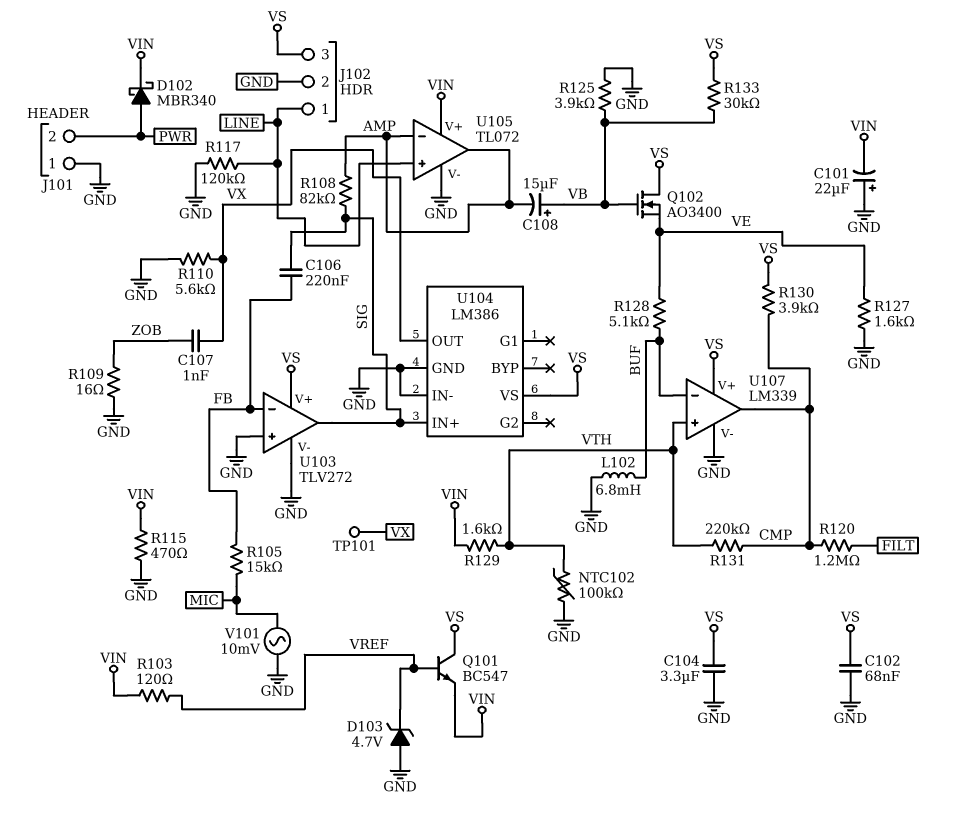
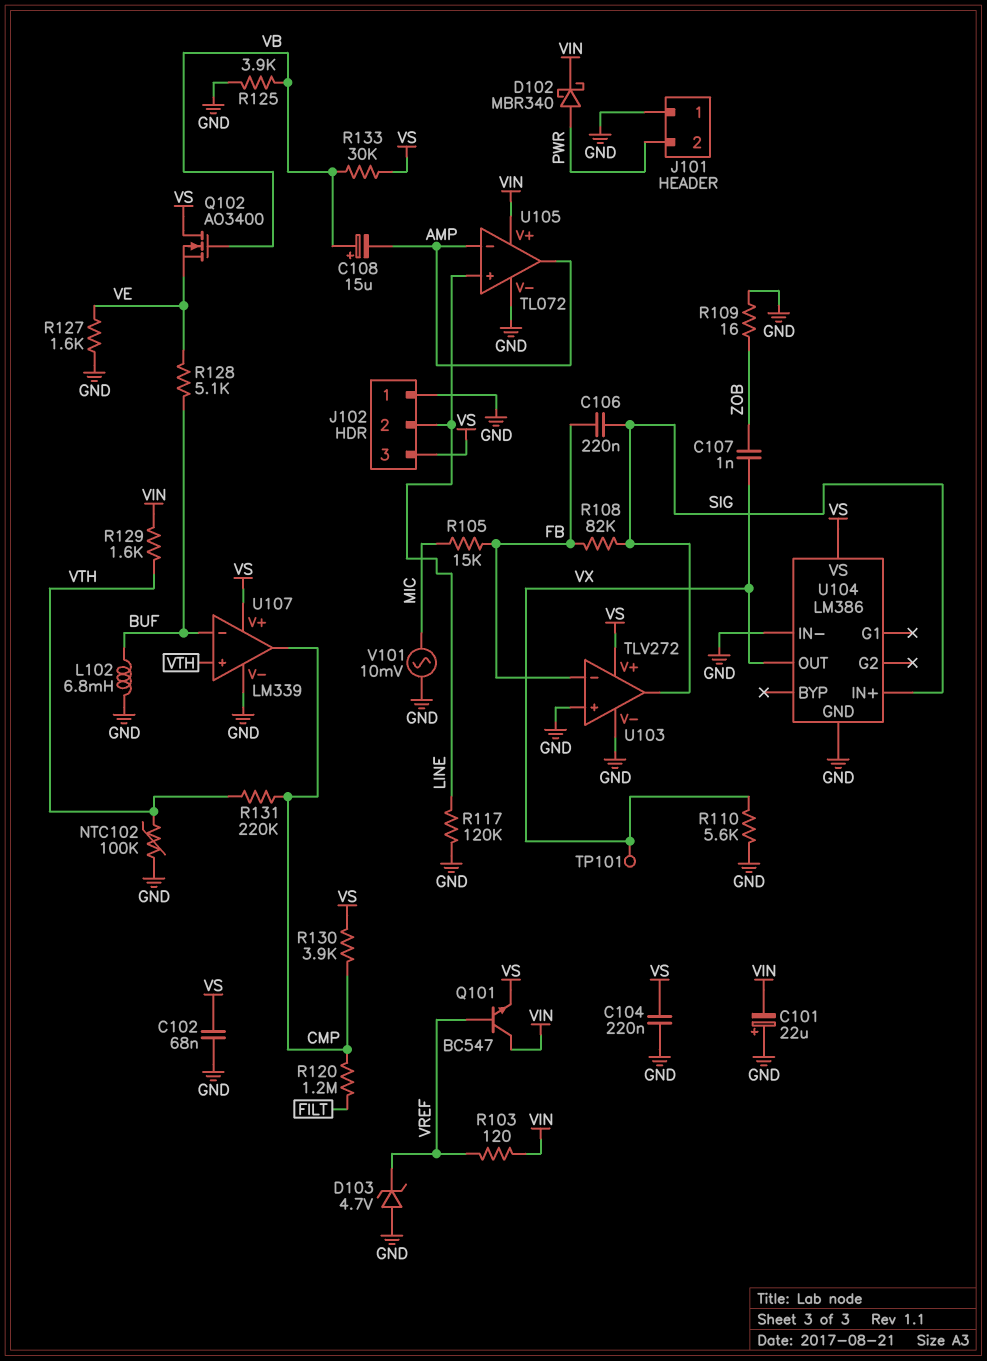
C104: 3.3uF (GND, VS) -> 220nF (GND, VS)
J102 pin 1: LINE -> GND
J102 pin 2: GND -> LINE
Q101: NPN BC547 (B VREF, C VS, E VIN) -> NPN BC547 (B VREF, C VIN, E VS)
R108: 82k (AMP, SIG) -> 82k (FB, SIG)
R115: 470 (GND, VIN) -> none

